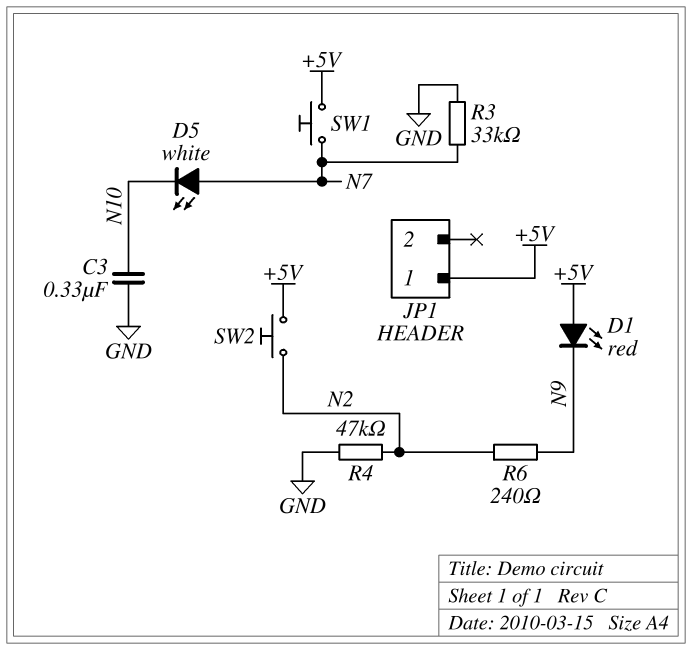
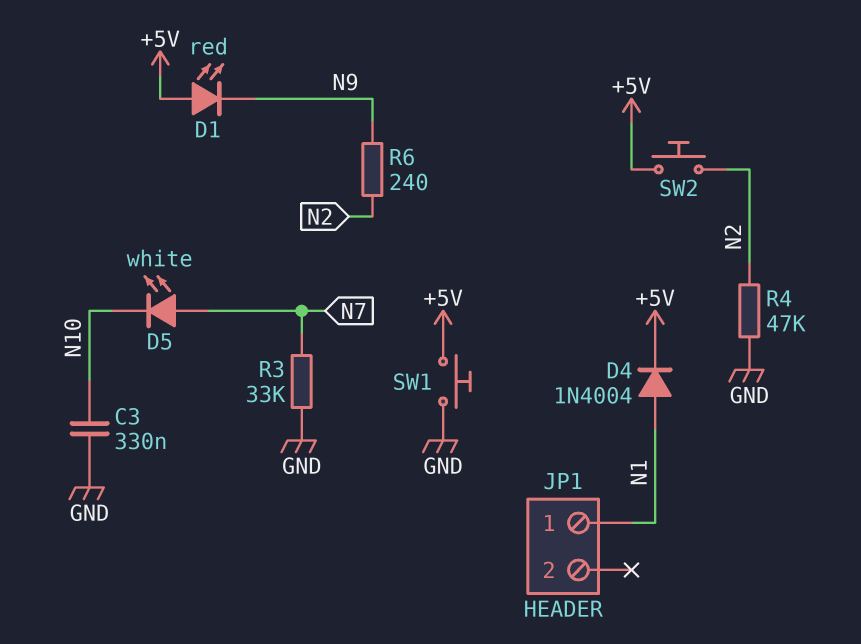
D4: none -> diode 1N4004 (A N1, K +5V)
JP1 pin 1: +5V -> N1
SW1: button (+5V, N7) -> button (+5V, GND)

